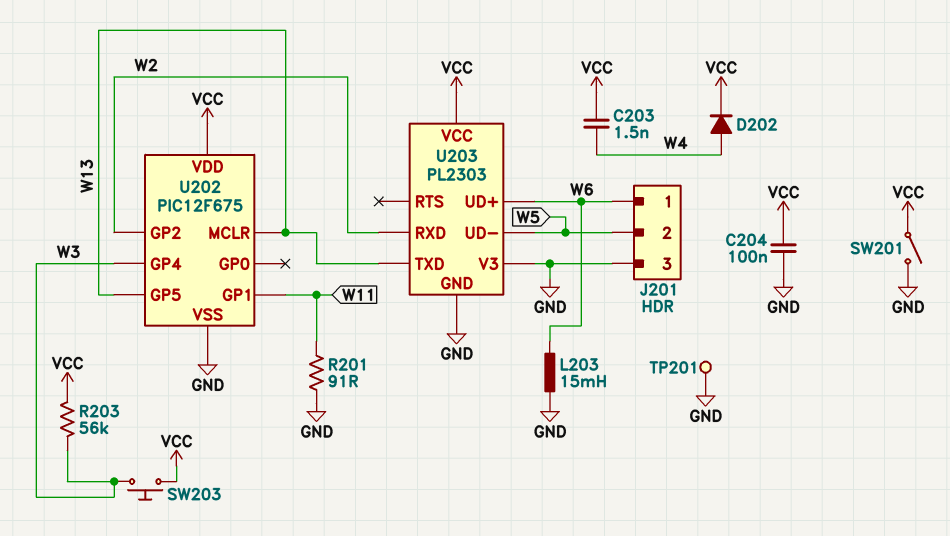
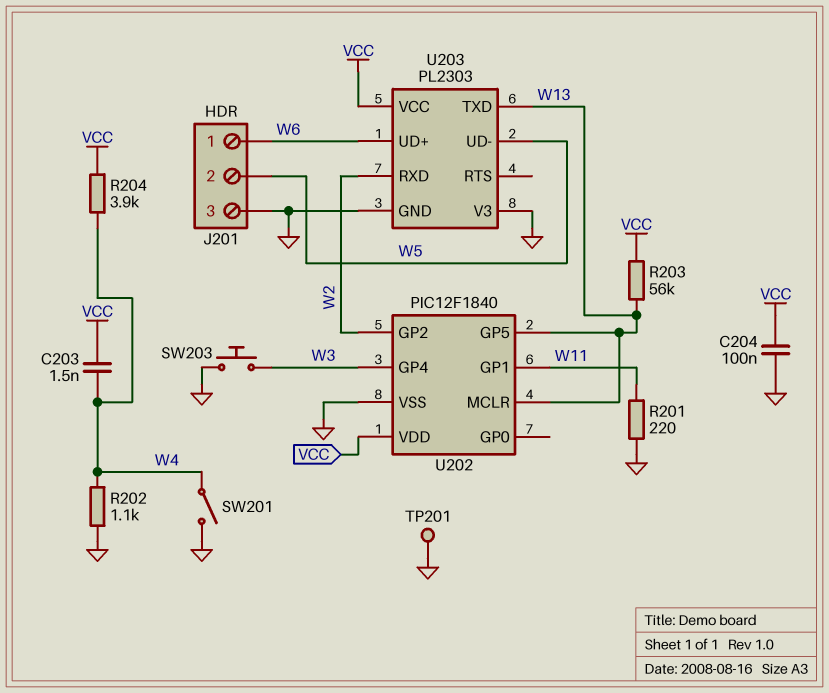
D202: diode (A W4, K VCC) -> none
L203: 15mH (GND, W6) -> none
R201: 91 (GND, W11) -> 220 (GND, W11)
R202: none -> 1.1k (GND, W4)
R203: 56k (VCC, W3) -> 56k (VCC, W13)
R204: none -> 3.9k (VCC, W4)
SW201: switch (GND, VCC) -> switch (GND, W4)
SW203: button (VCC, W3) -> button (GND, W3)
U202: PIC12F675 -> PIC12F1840

